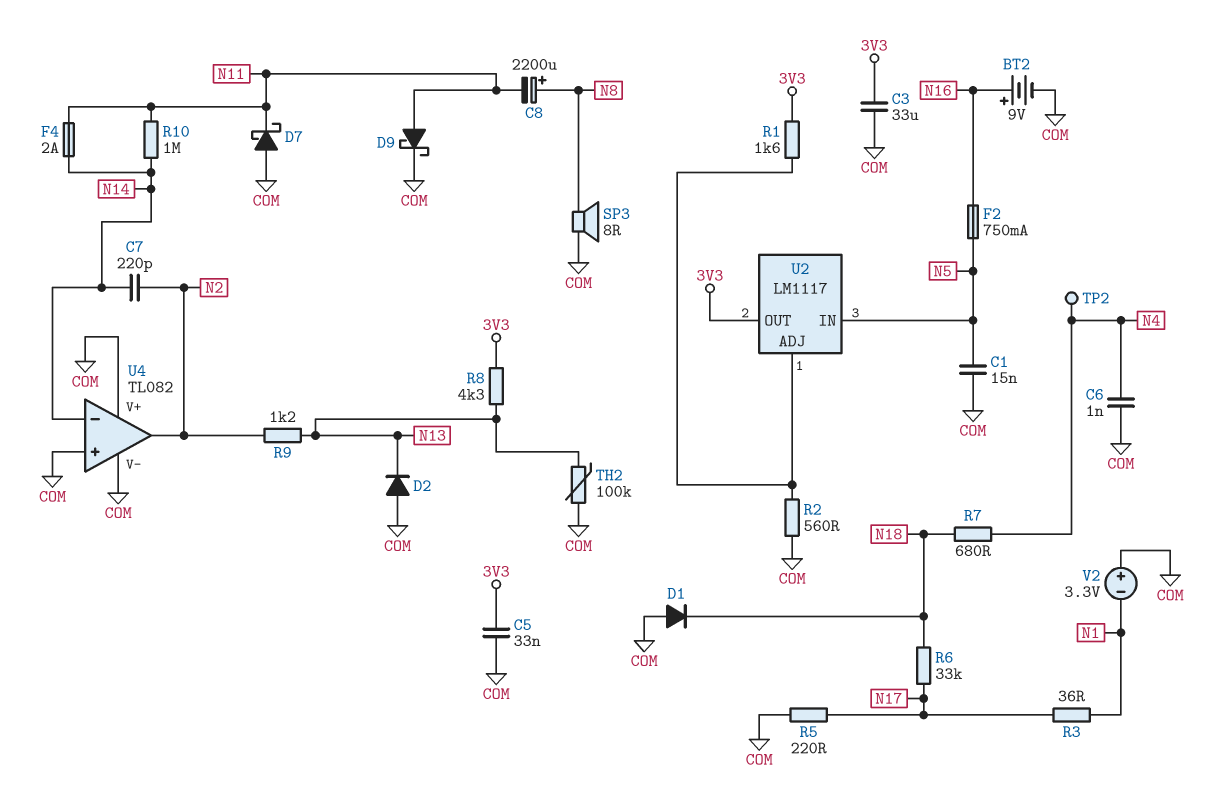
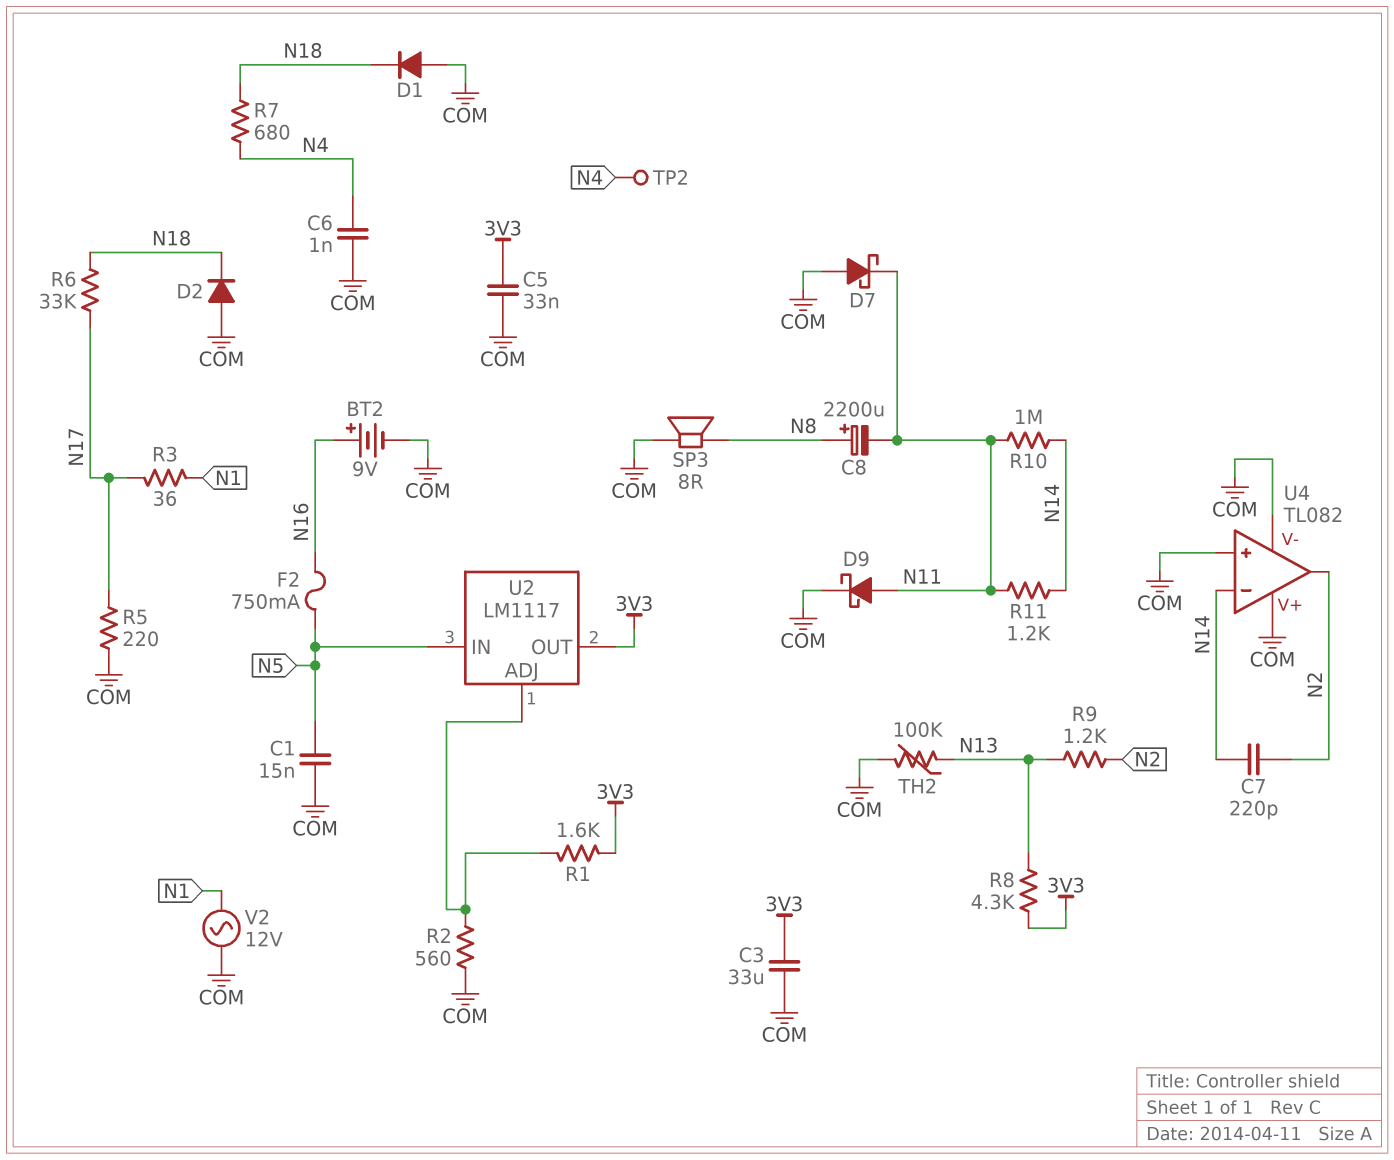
D2: diode (A COM, K N13) -> diode (A COM, K N18)
F4: 2A (N11, N14) -> none
R11: none -> 1.2k (N11, N14)
V2: 3.3V (plus COM, minus N1) -> AC 12V (COM, N1)

